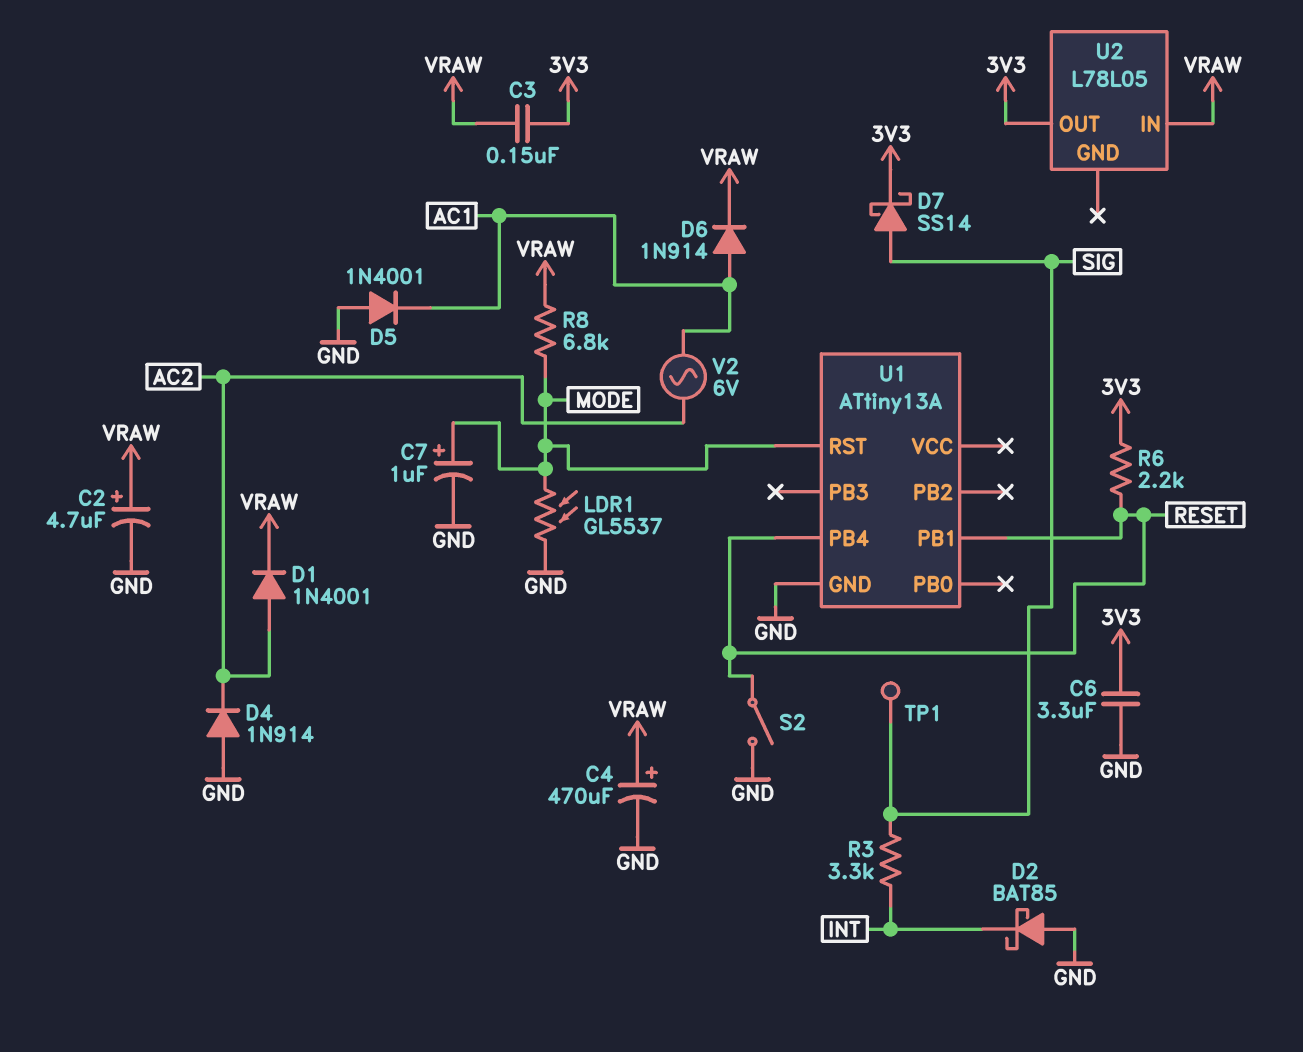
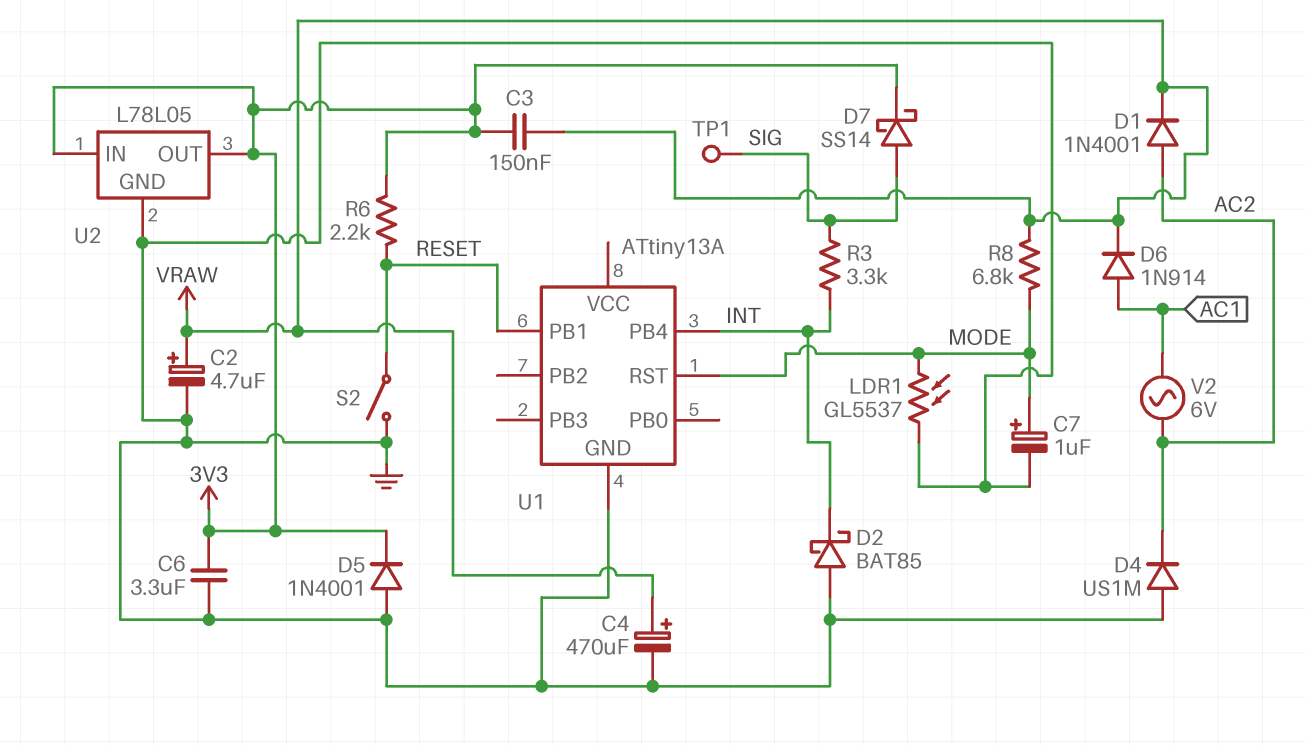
D4: diode 1N914 (A GND, K AC2) -> diode US1M (A GND, K AC2)
D5: diode 1N4001 (A GND, K AC1) -> diode 1N4001 (A GND, K 3V3)
U1 pin PB4: RESET -> INT
U2 pin GND: none -> GND
U2 pin IN: VRAW -> 3V3

